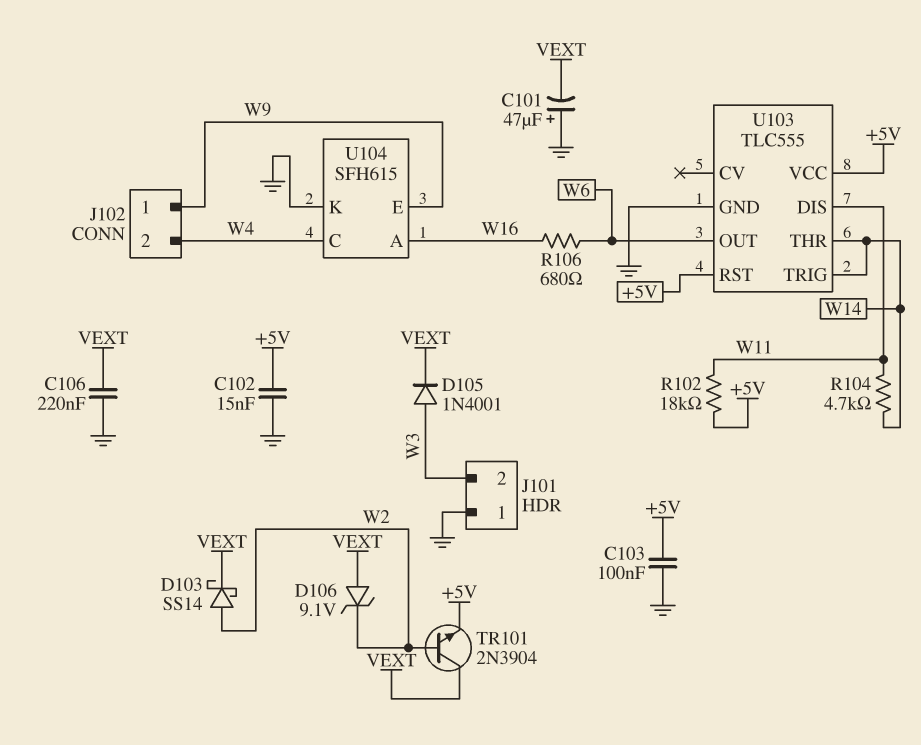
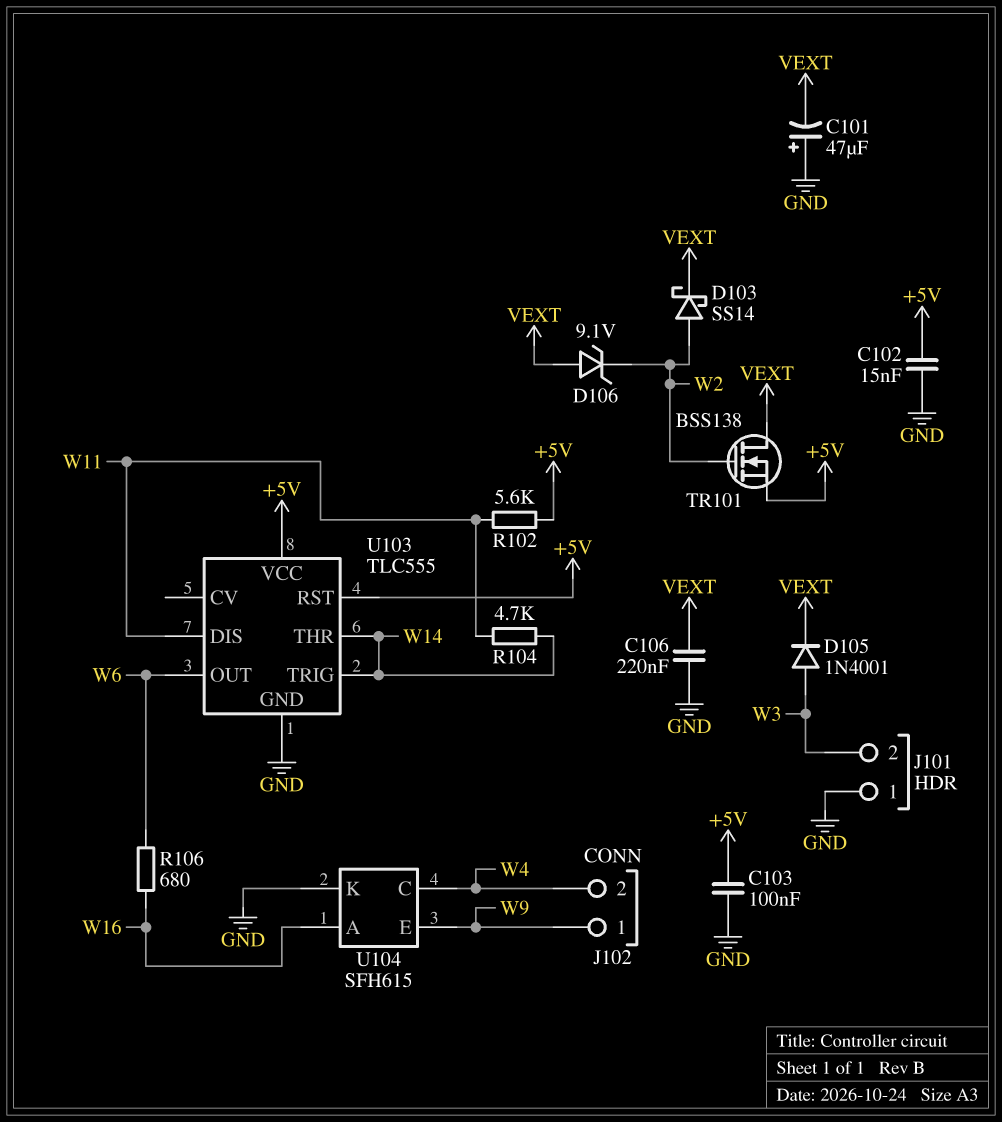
R102: 18k (+5V, W11) -> 5.6k (+5V, W11)
TR101: NPN 2N3904 (B W2, C VEXT, E +5V) -> NMOS BSS138 (G W2, D VEXT, S +5V)

